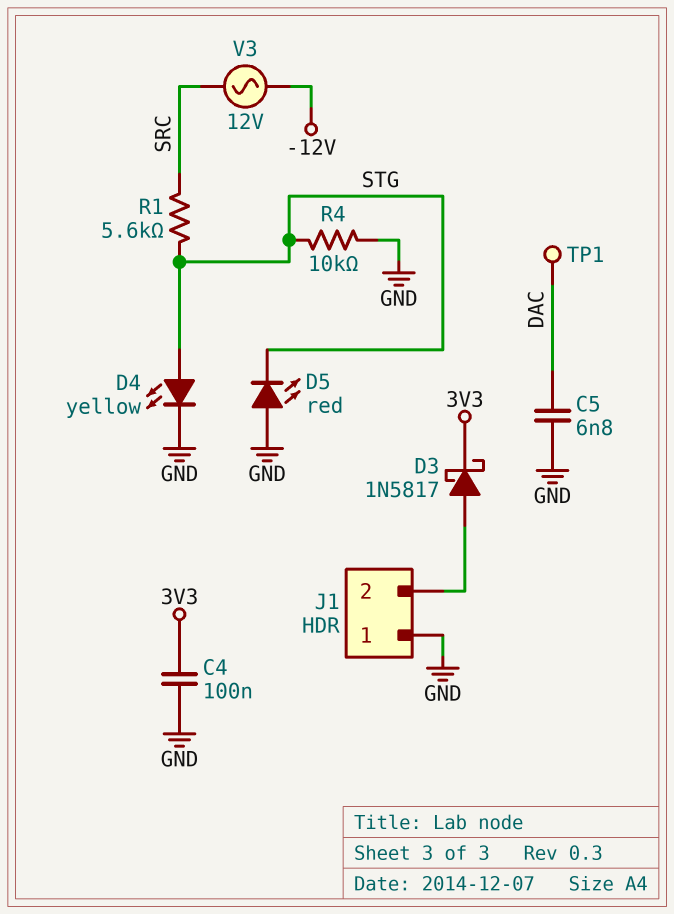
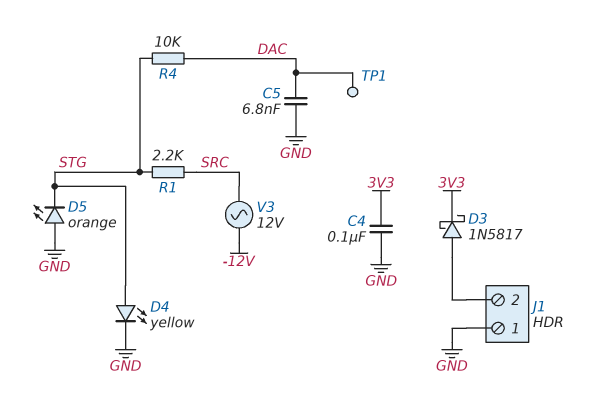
D5: LED red (A GND, K STG) -> LED orange (A GND, K STG)
R1: 5.6k (SRC, STG) -> 2.2k (SRC, STG)
R4: 10k (GND, STG) -> 10k (DAC, STG)

